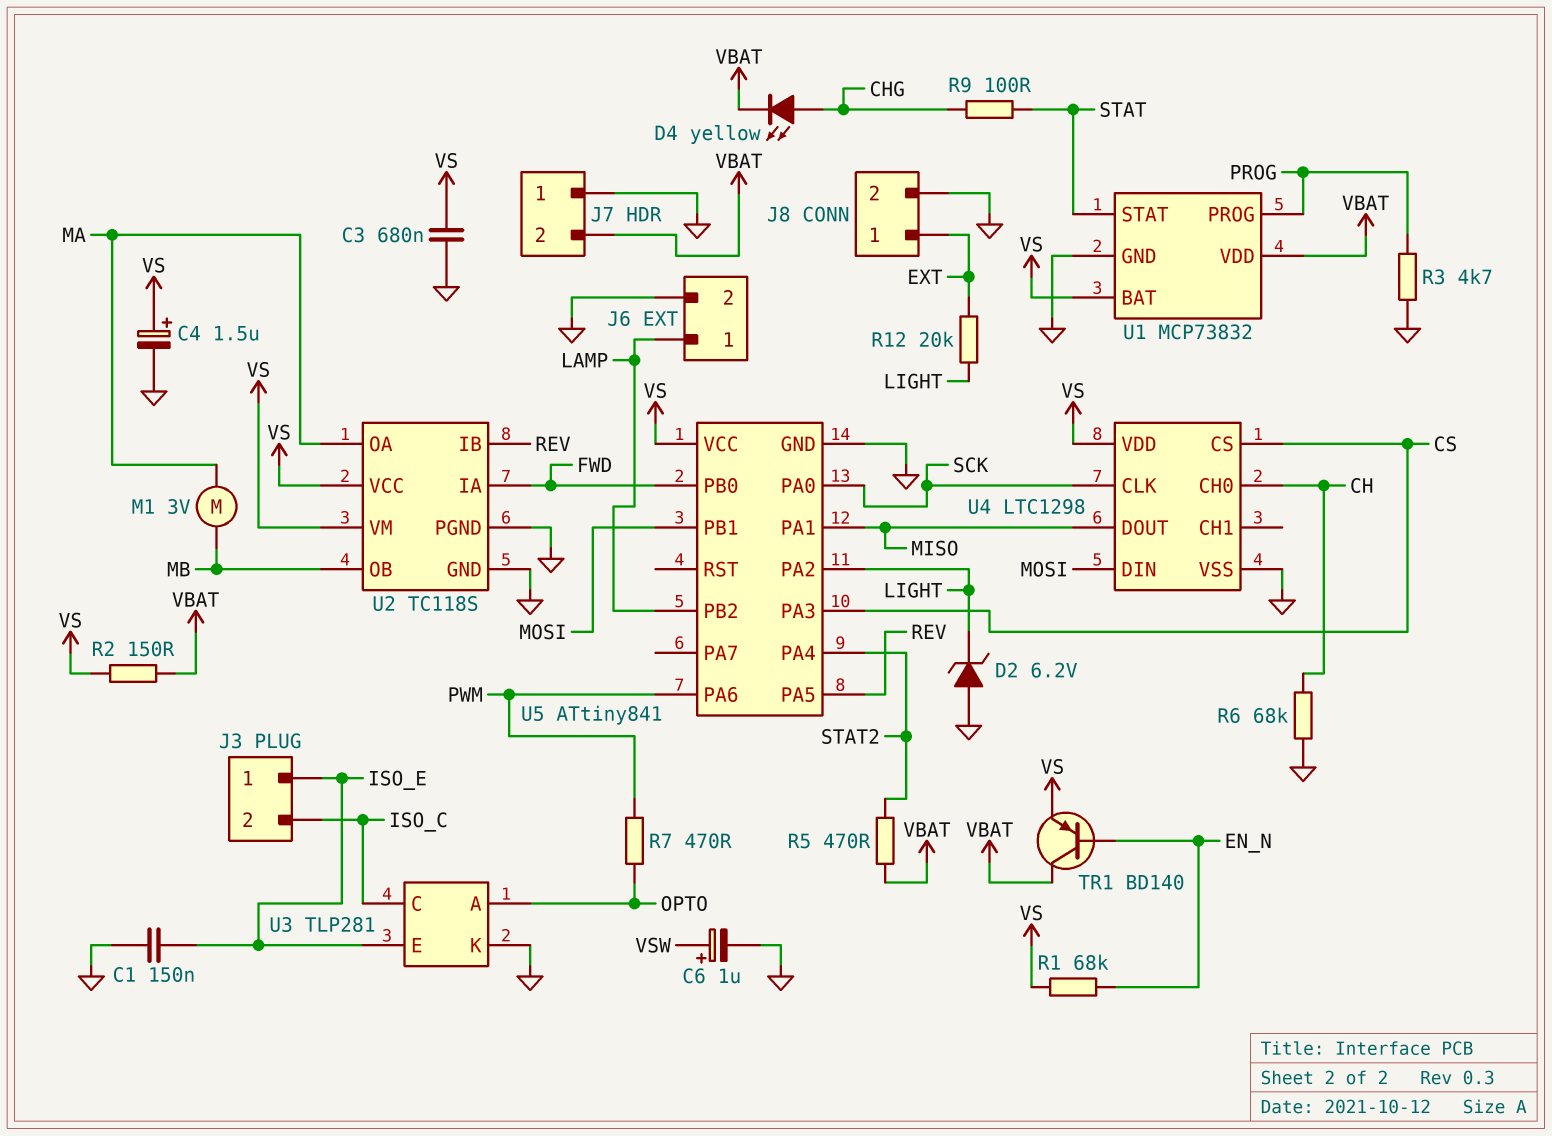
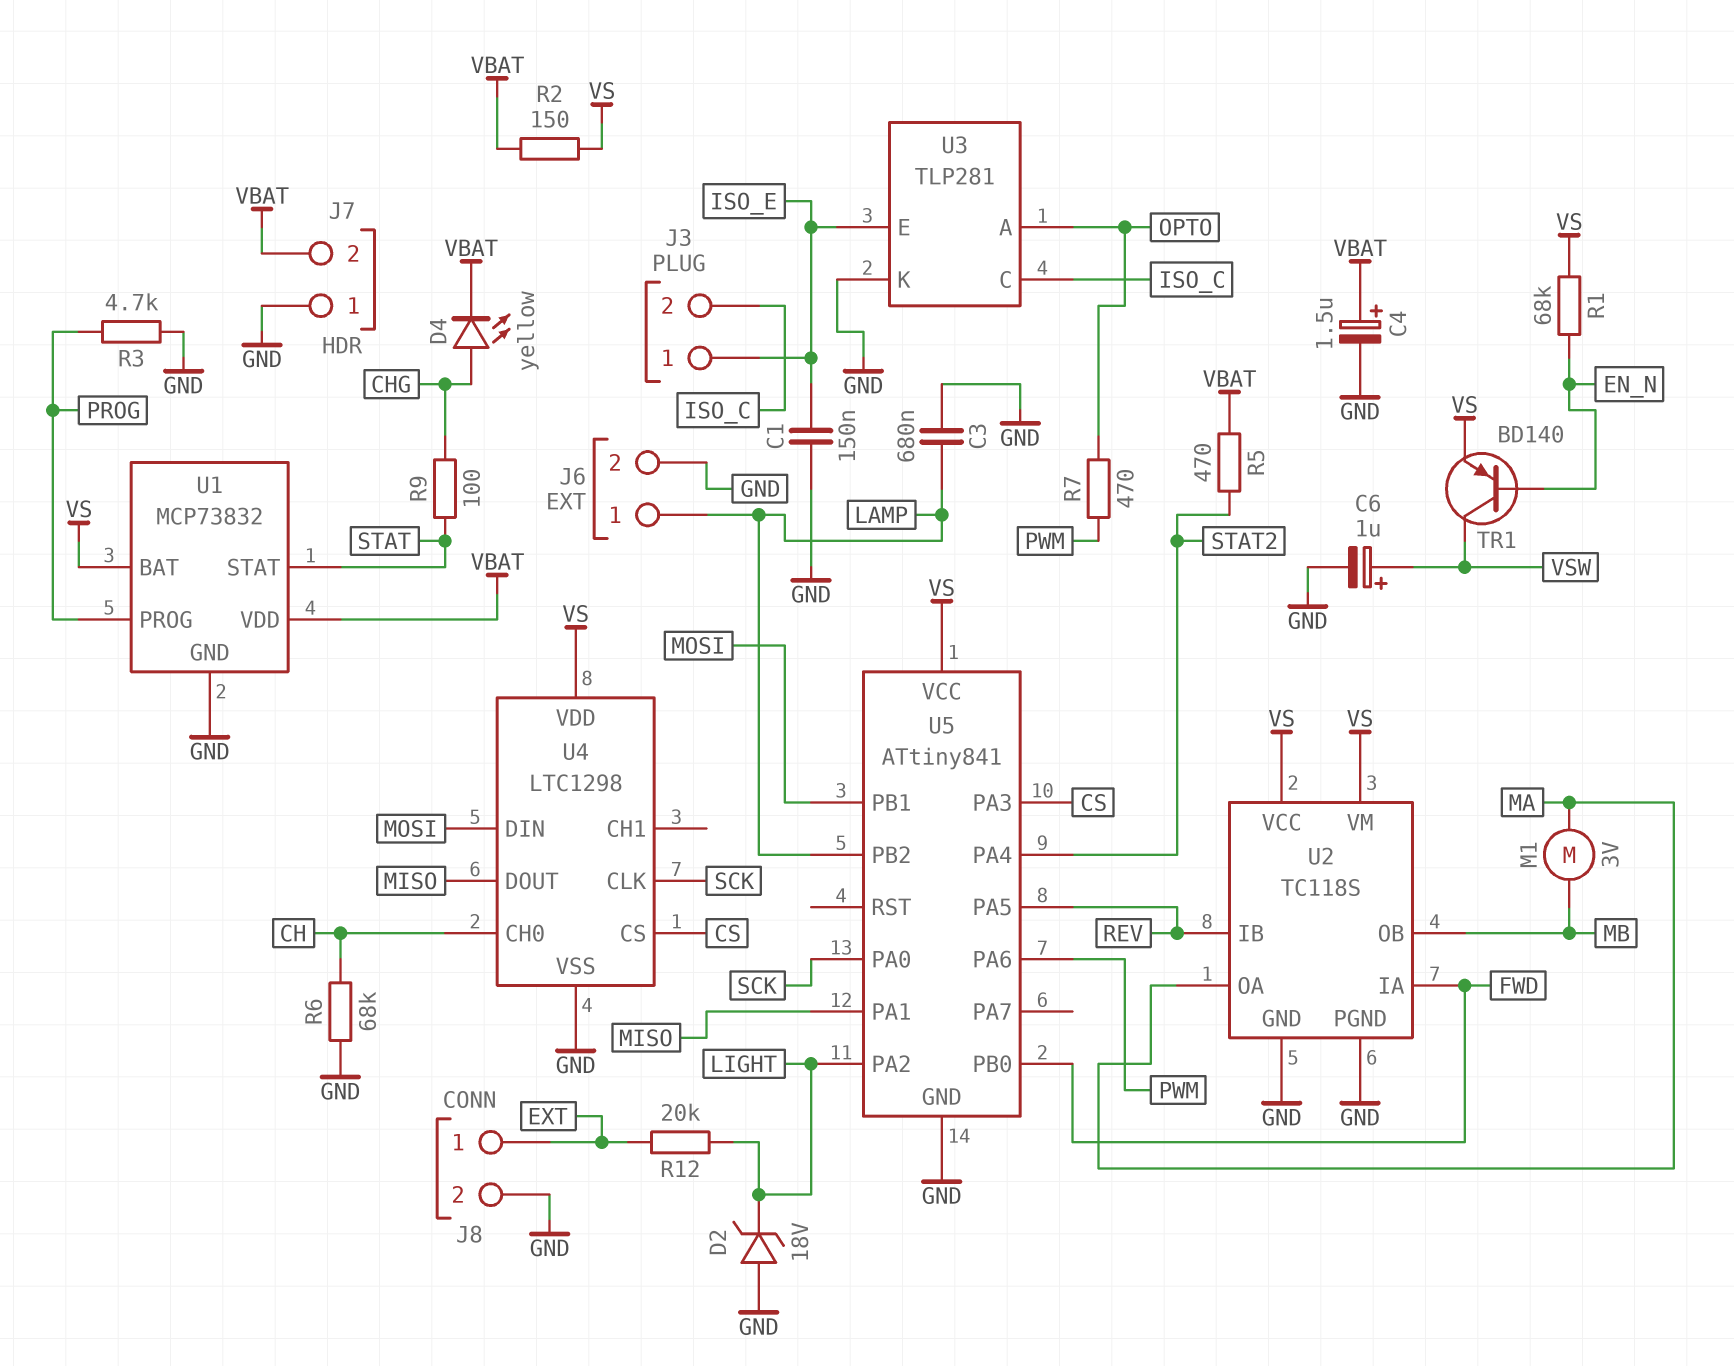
C3: 680nF (GND, VS) -> 680nF (GND, LAMP)
C4: 1.5uF (plus VS, minus GND) -> 1.5uF (plus VBAT, minus GND)
D2: zener 6.2V (A GND, K LIGHT) -> zener 18V (A GND, K LIGHT)
TR1: PNP BD140 (B EN_N, C VBAT, E VS) -> PNP BD140 (B EN_N, C VSW, E VS)

